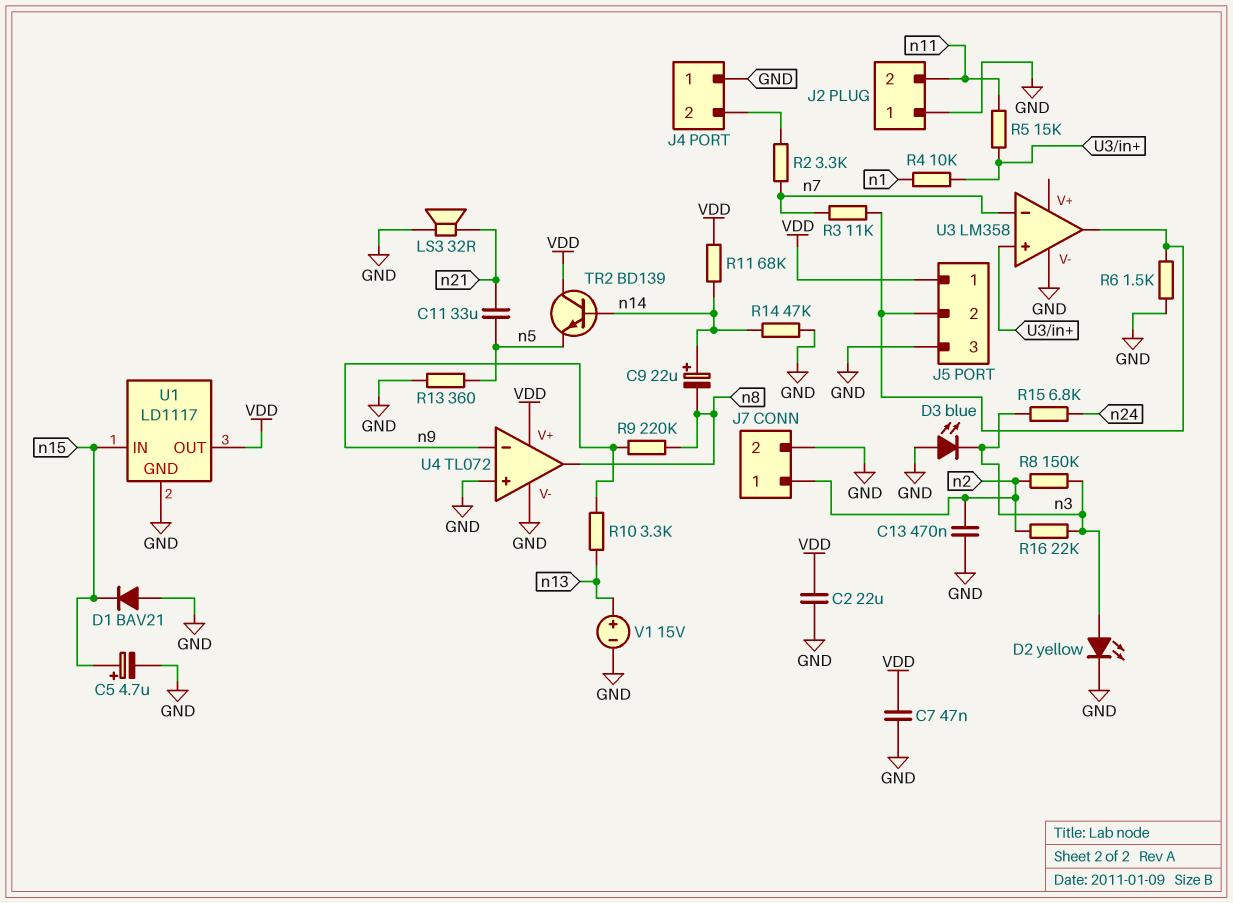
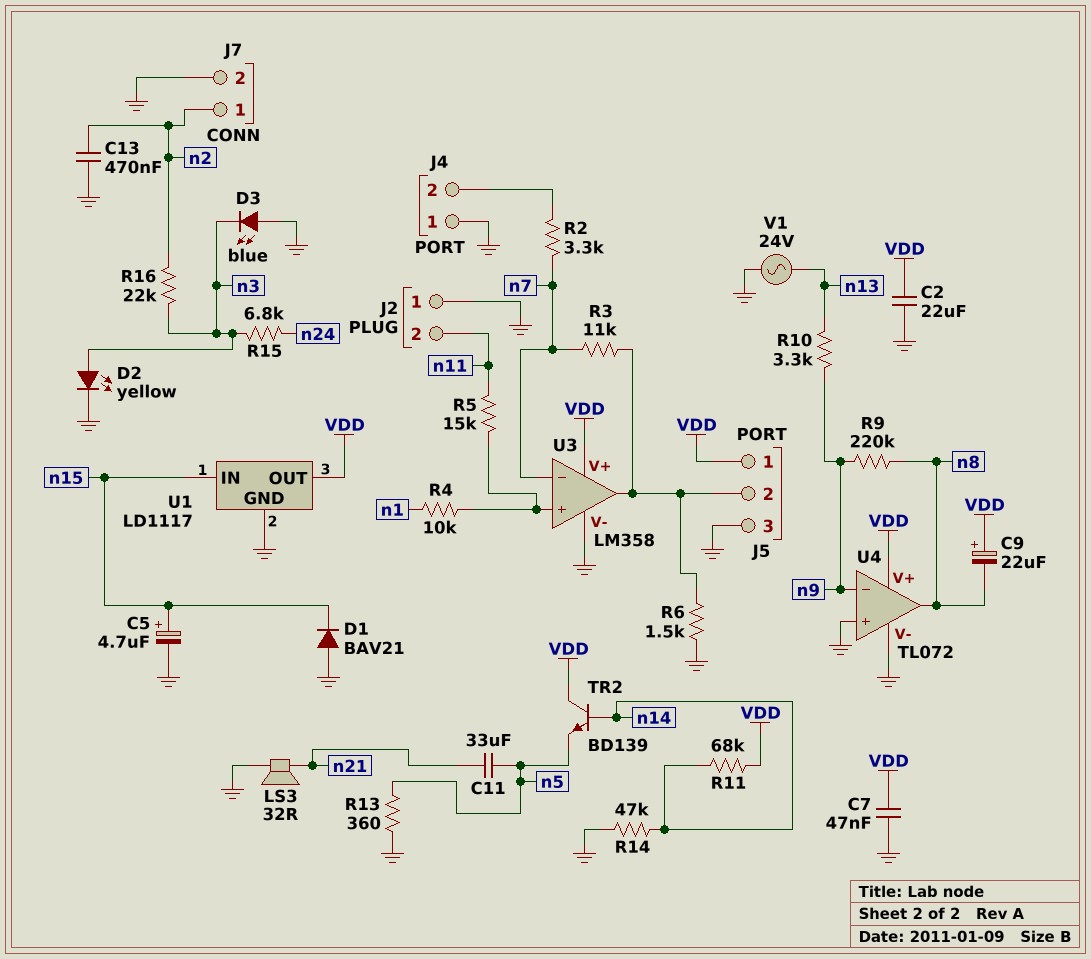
C9: 22uF (plus n14, minus n8) -> 22uF (plus VDD, minus n8)
R8: 150k (n2, n3) -> none
U3 pin V+: none -> VDD
V1: 15V (plus n13, minus GND) -> AC 24V (GND, n13)

